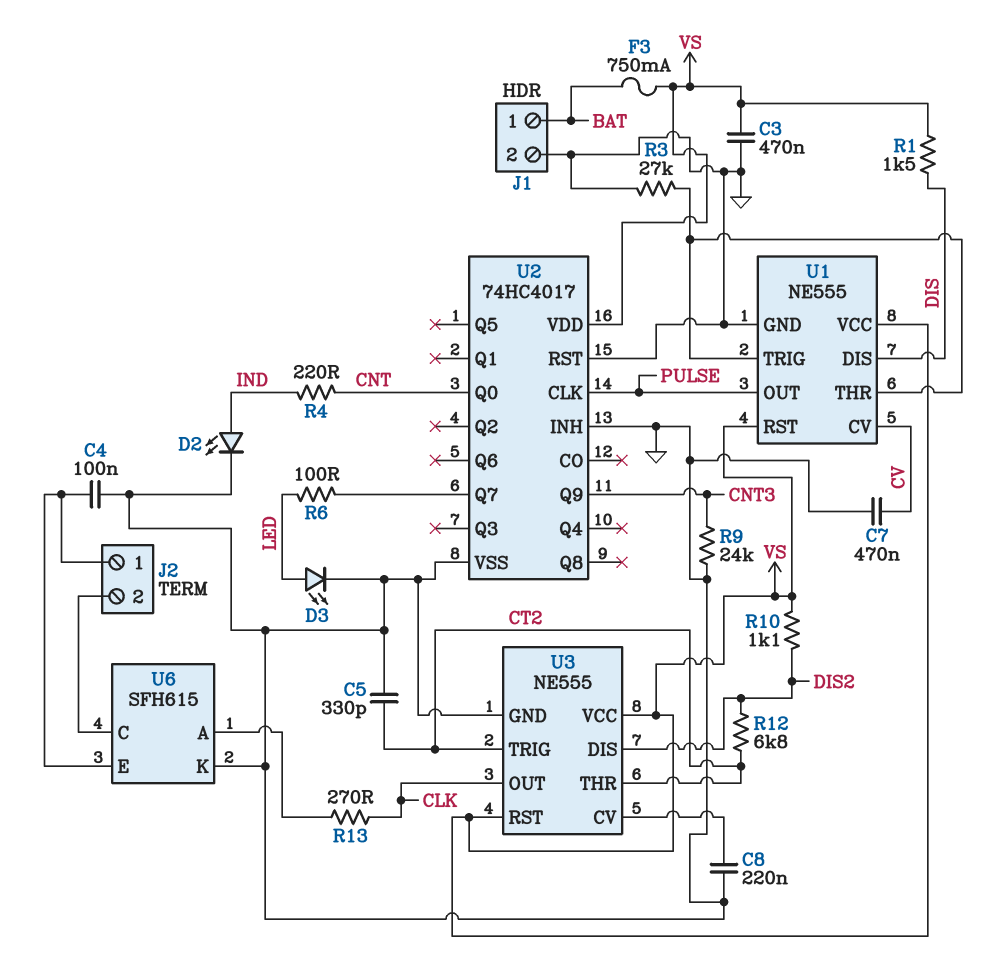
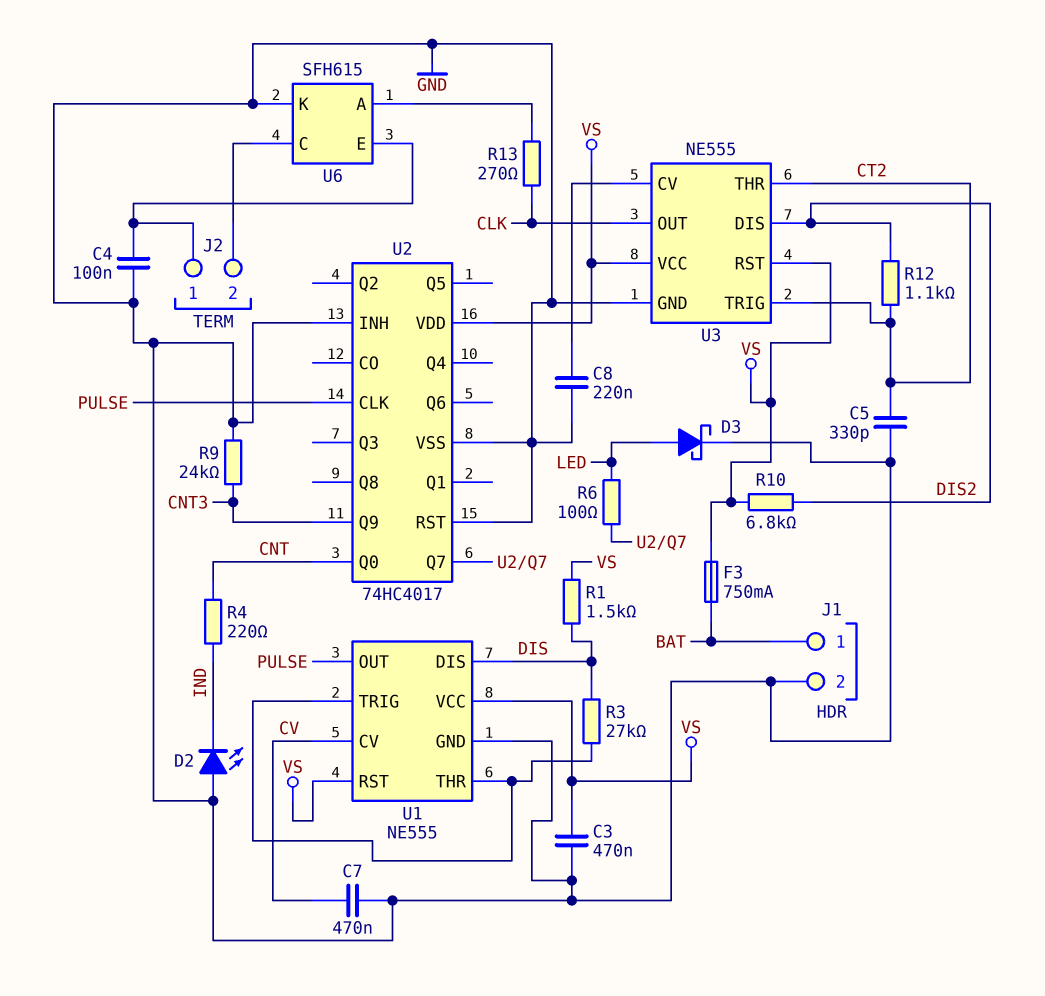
D2: LED (A IND, K GND) -> LED (A GND, K IND)
D3: LED (A LED, K GND) -> schottky (A LED, K GND)
R3: 27k (GND, U1/THR) -> 27k (DIS, U1/THR)
R10: 1.1k (DIS2, VS) -> 6.8k (DIS2, VS)
R12: 6.8k (CT2, DIS2) -> 1.1k (CT2, DIS2)

